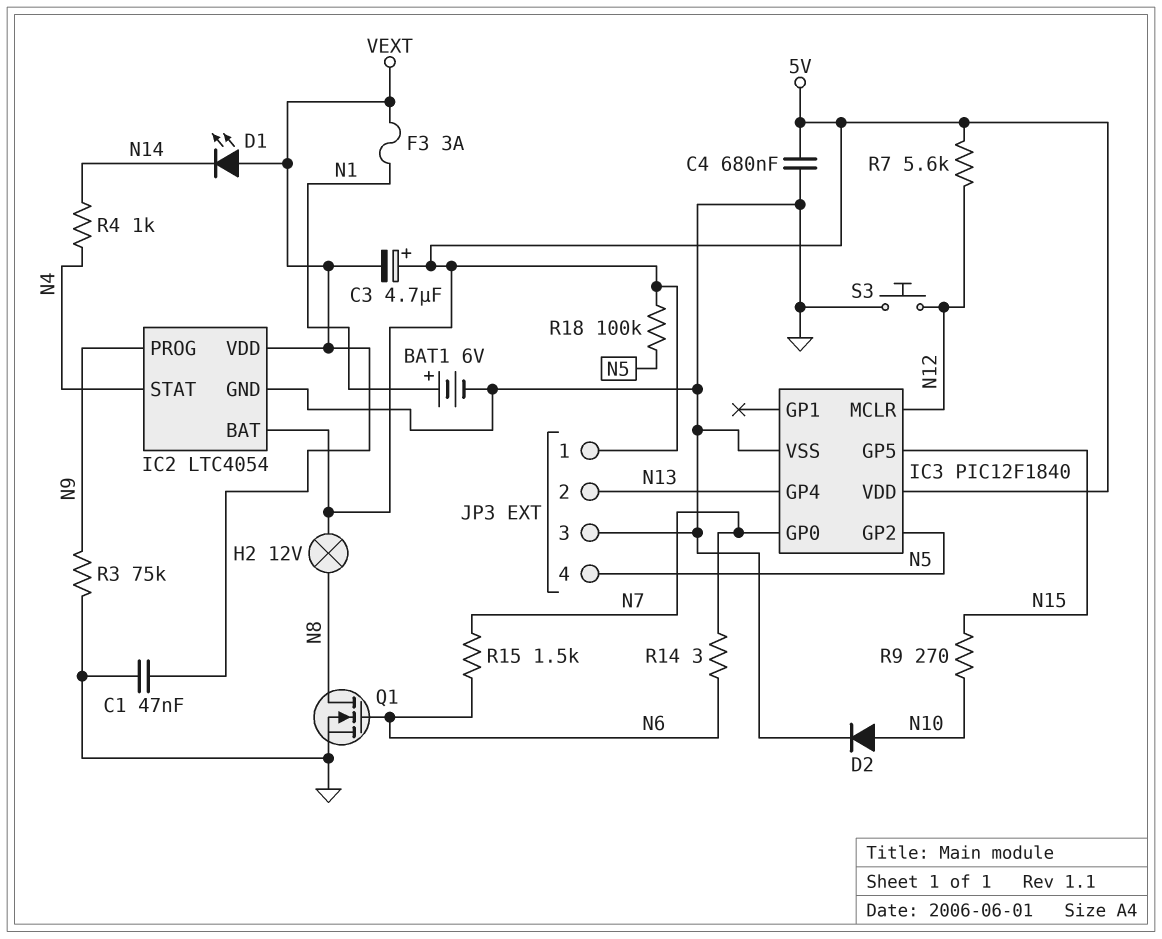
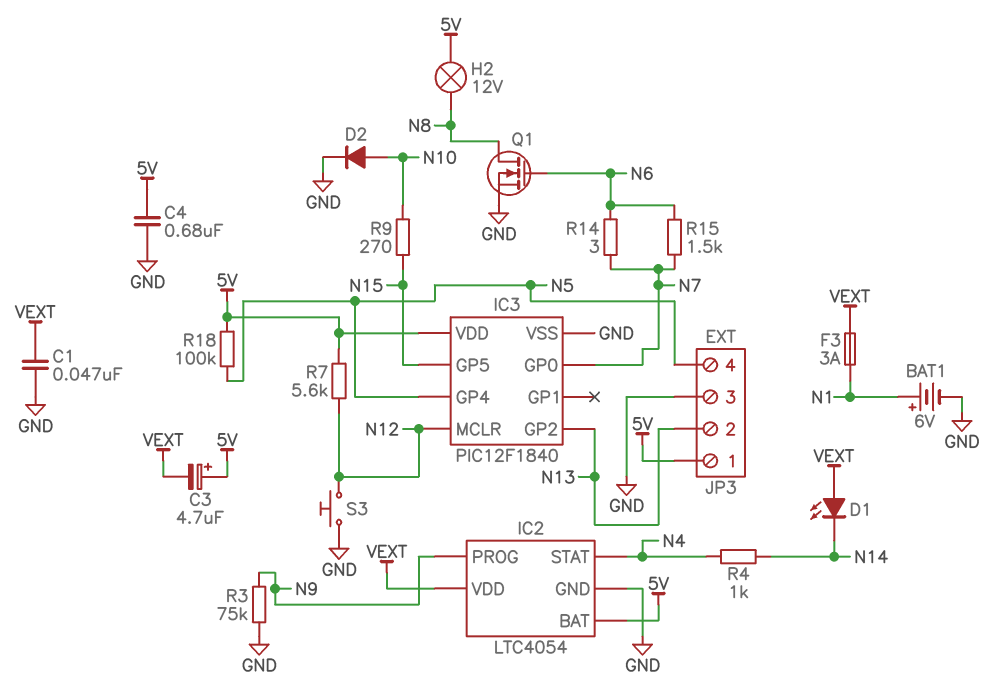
IC3 pin GP2: N5 -> N13
IC3 pin GP4: N13 -> N5

